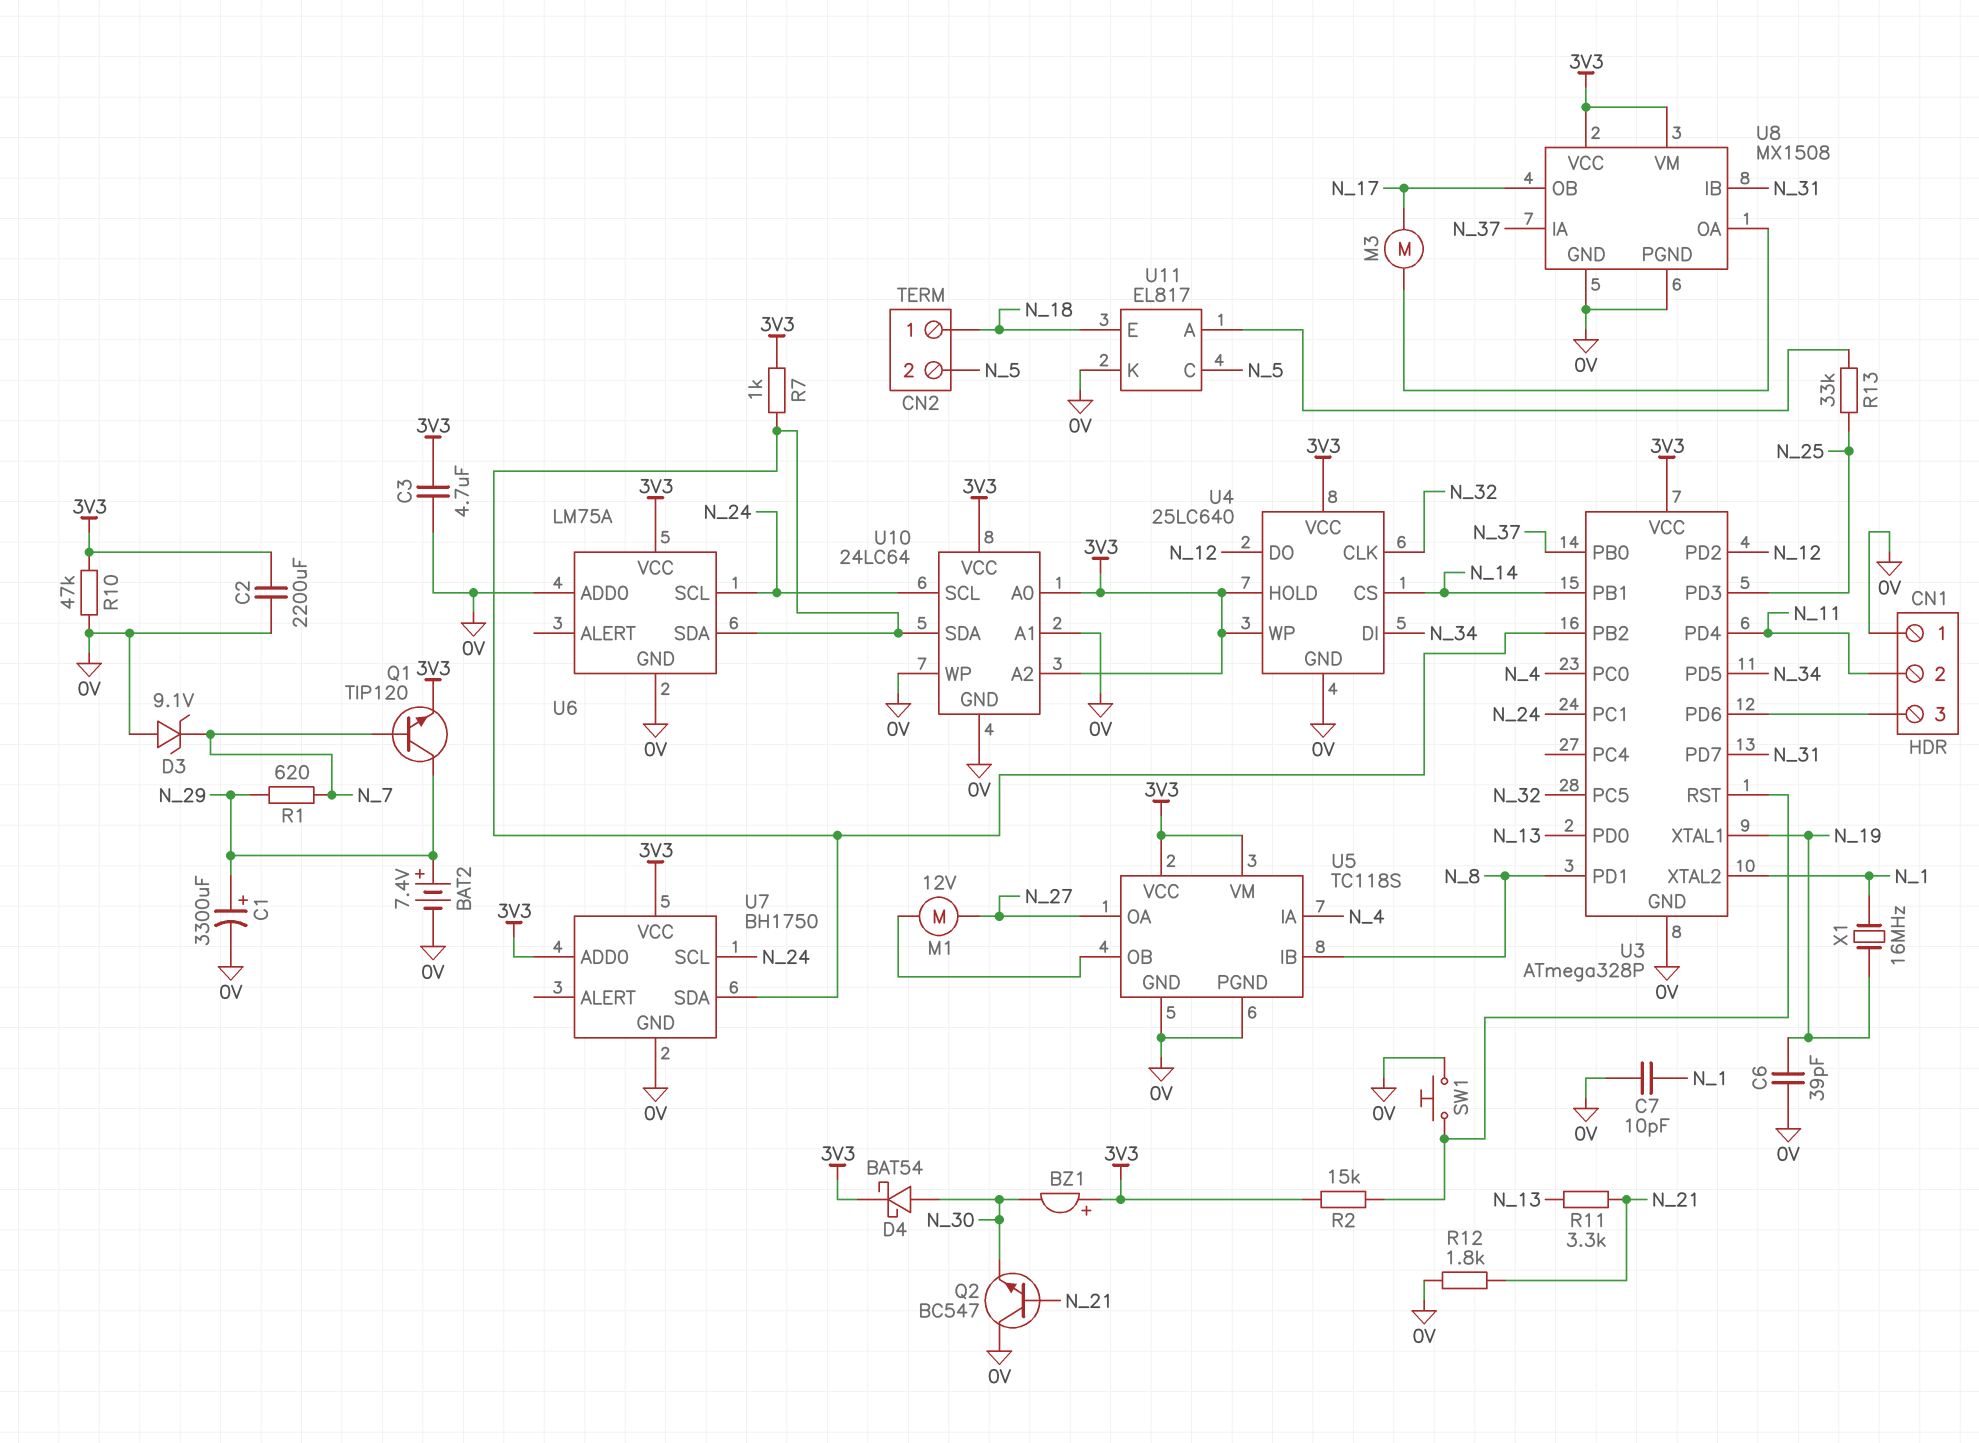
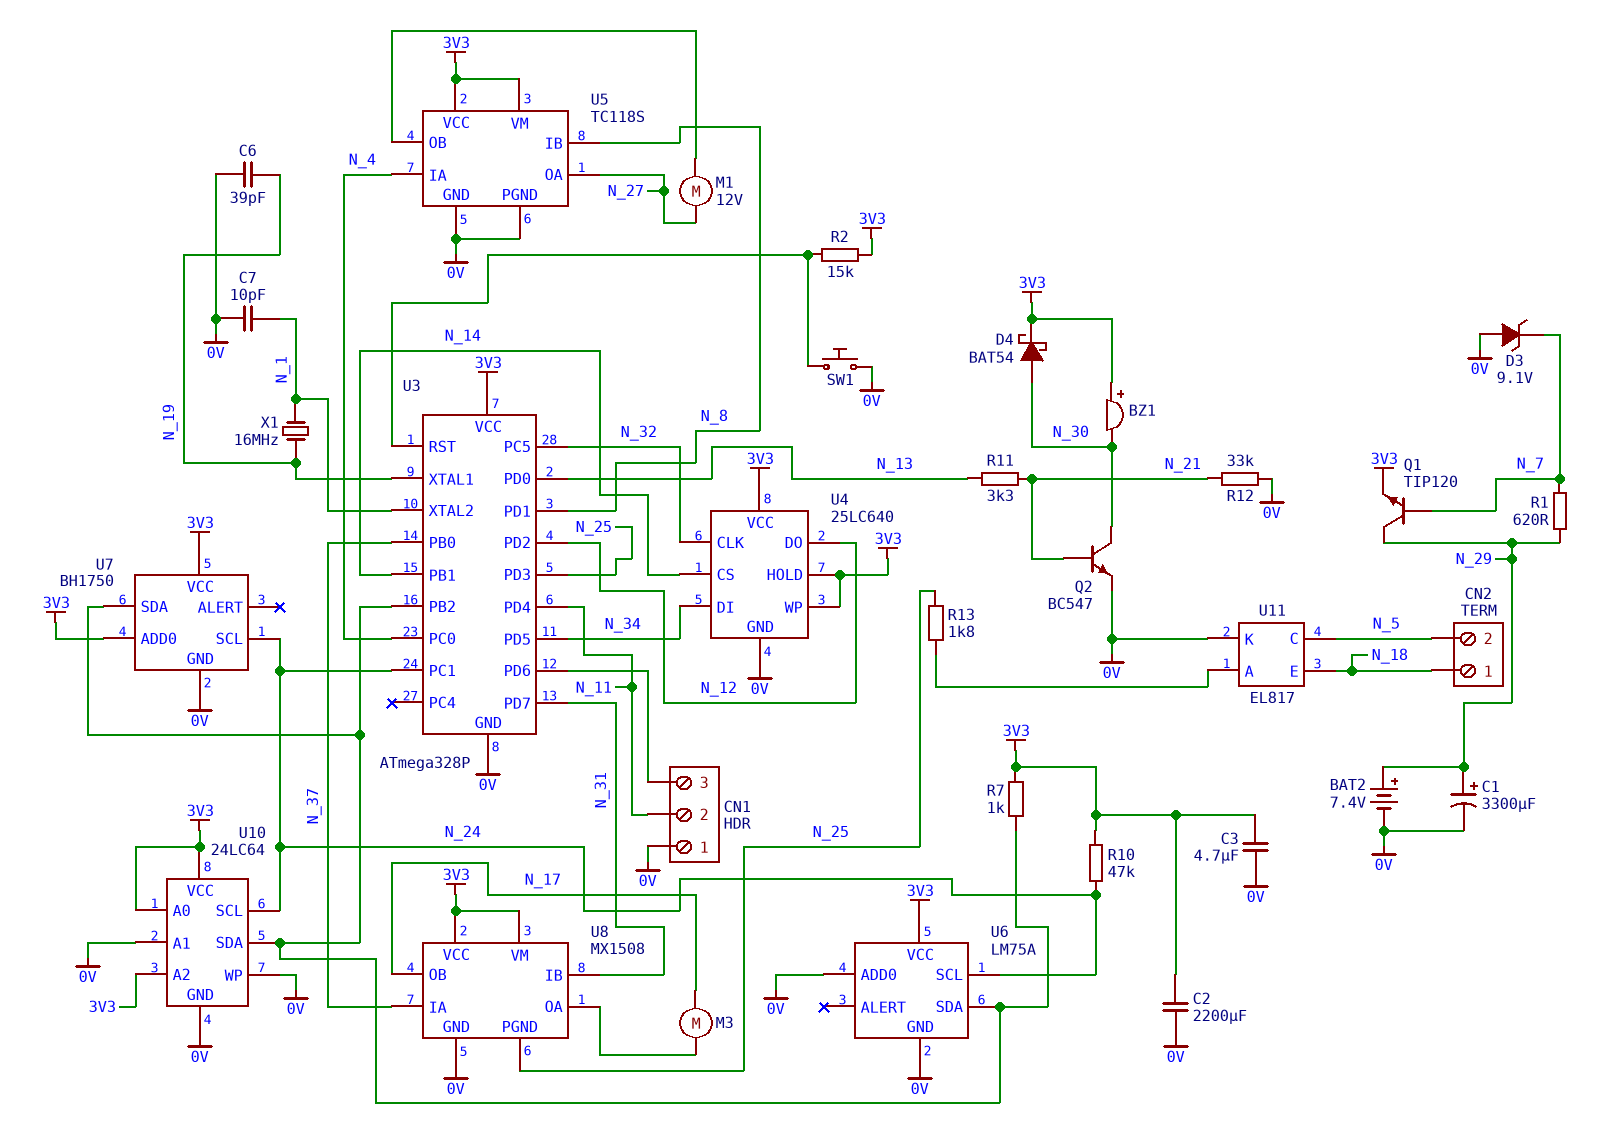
Q2: NPN BC547 (B N_21, C 0V, E N_30) -> NPN BC547 (B N_21, C N_30, E 0V)
R10: 47k (0V, 3V3) -> 47k (3V3, N_24)
R12: 1.8k (0V, N_21) -> 33k (0V, N_21)
R13: 33k (N_25, U11/A) -> 1.8k (N_25, U11/A)
U8 pin PGND: 0V -> N_25

